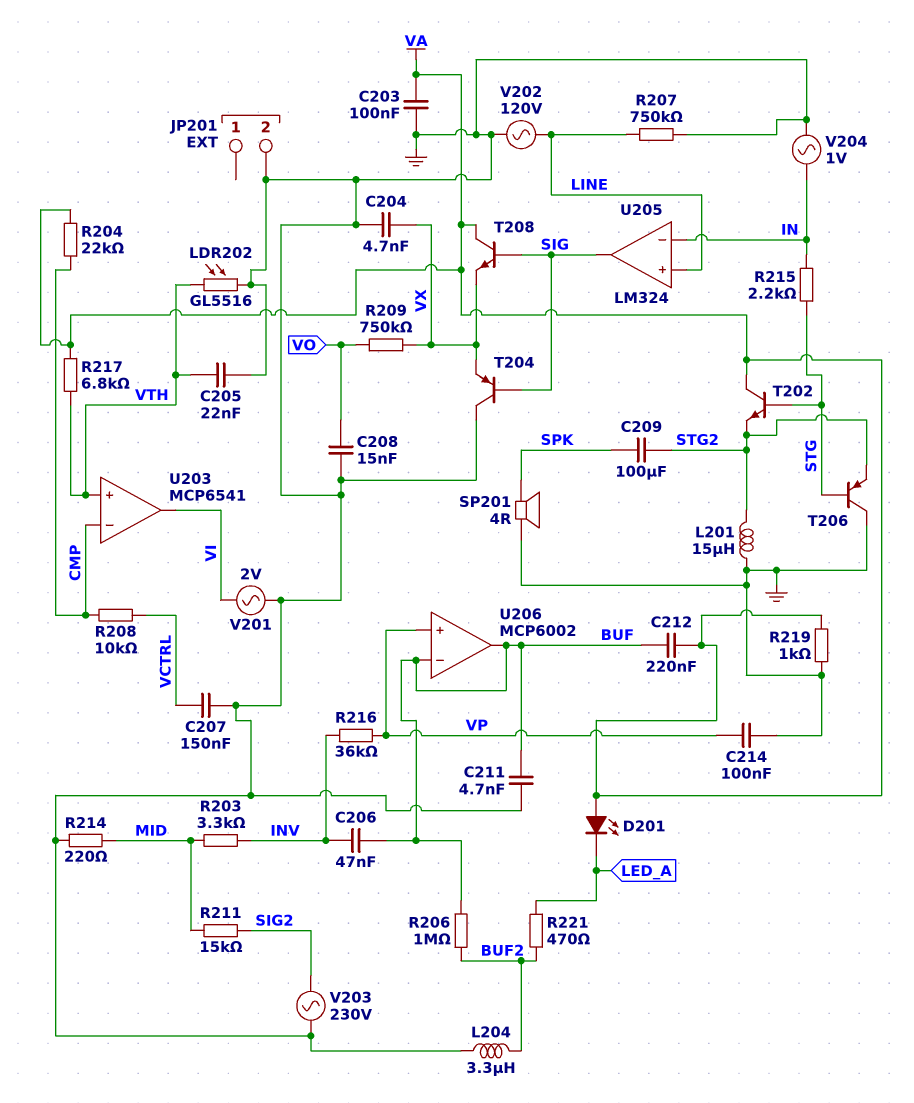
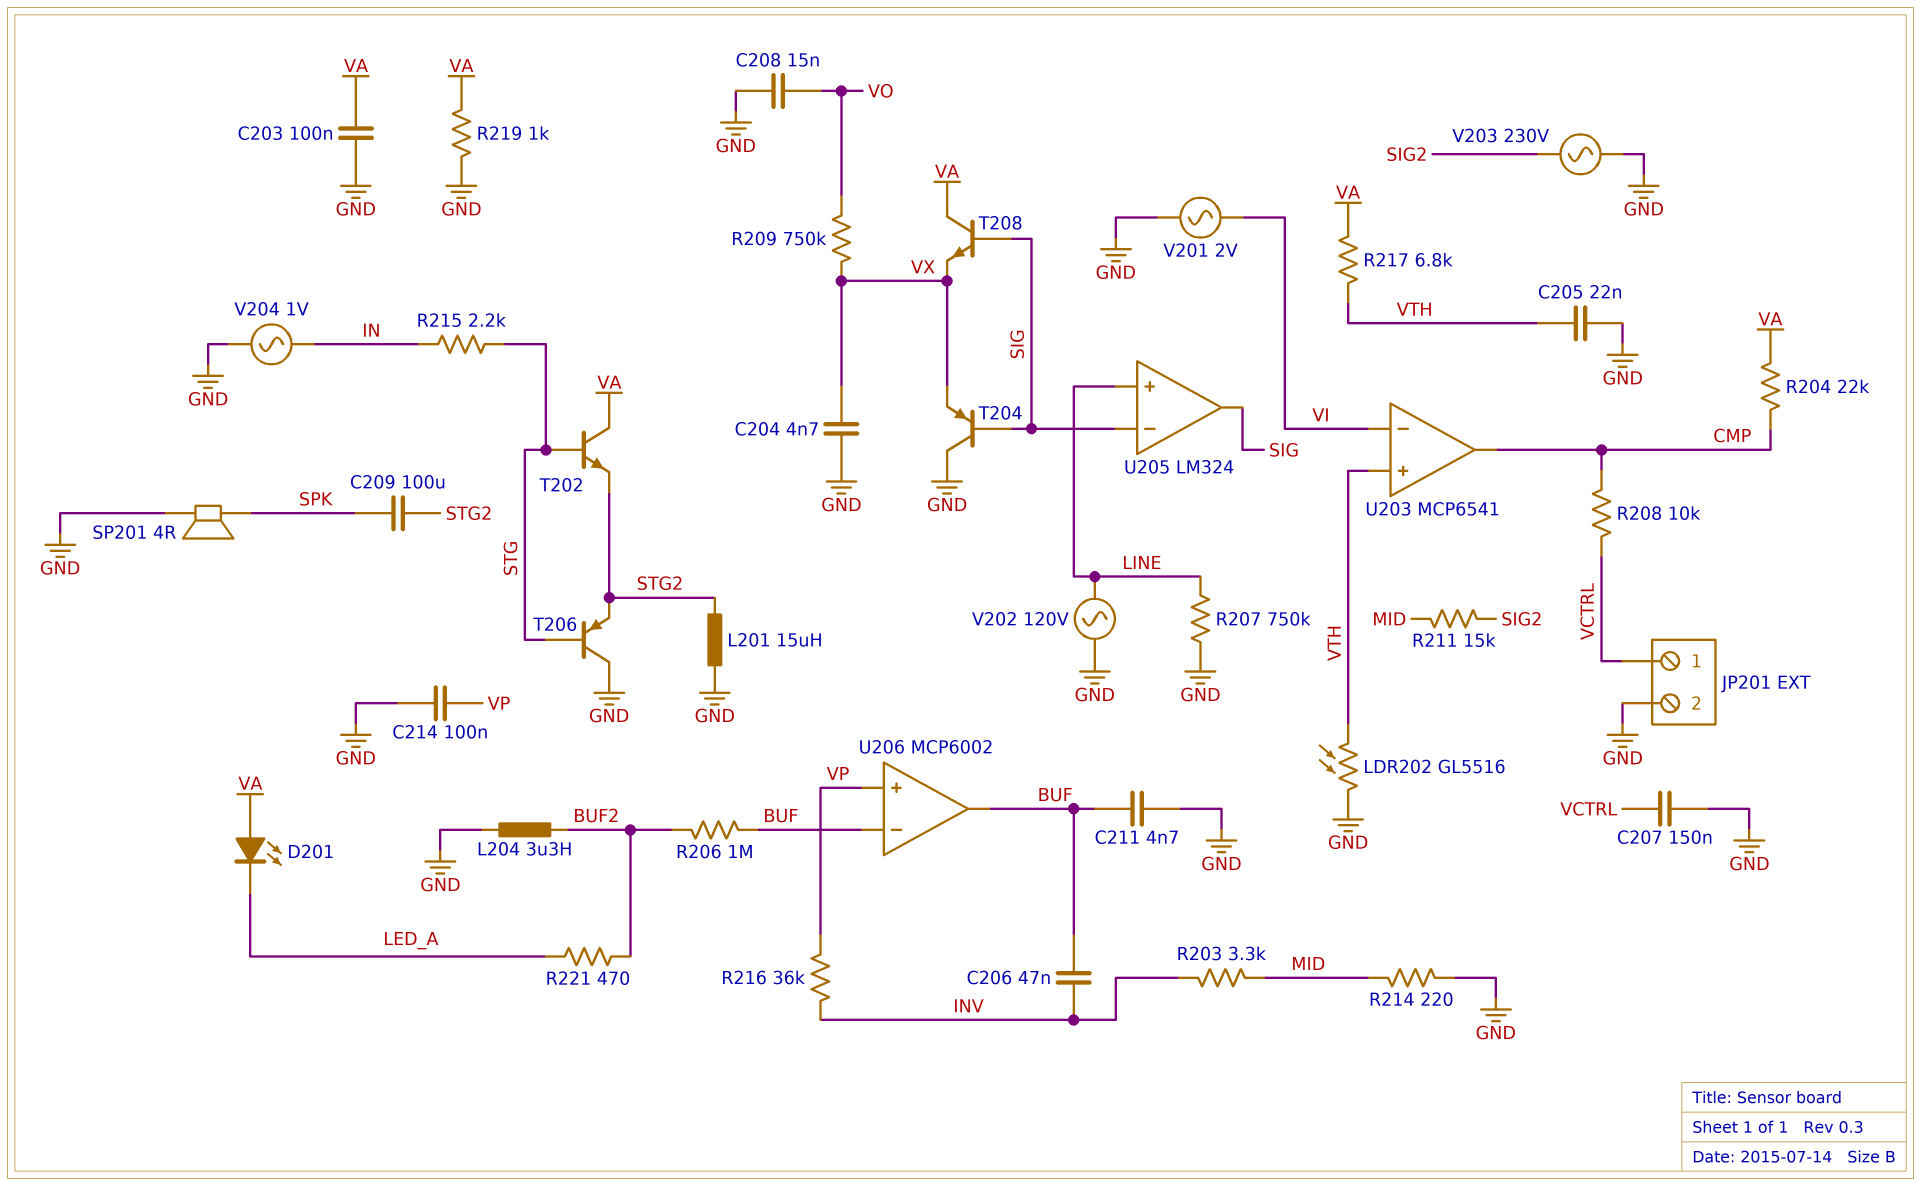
C212: 220nF (BUF, VA) -> none
JP201 pin 1: none -> VCTRL
U203 pin in-: CMP -> VI
U203 pin out: VI -> CMP
U205 pin in-: IN -> SIG

